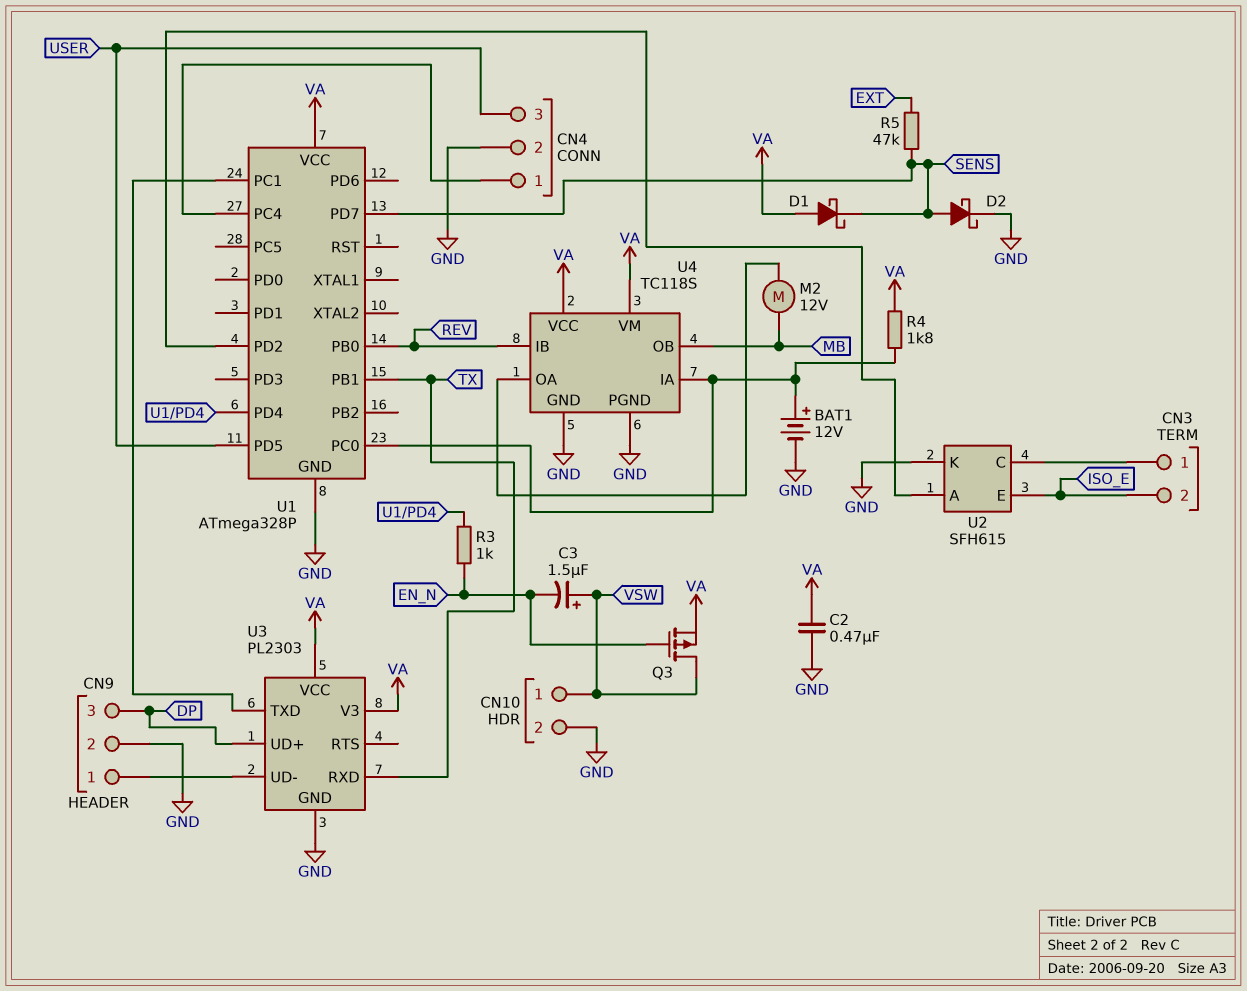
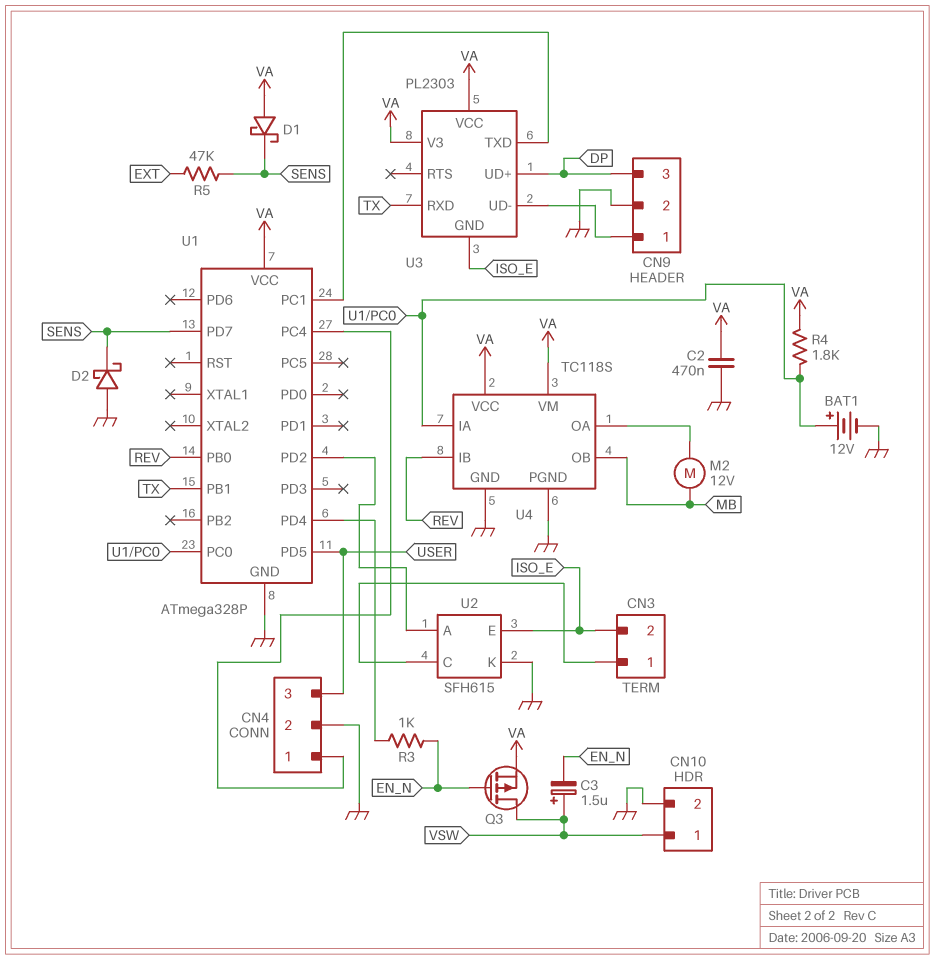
D2: schottky (A SENS, K GND) -> schottky (A GND, K SENS)
U3 pin GND: GND -> ISO_E

